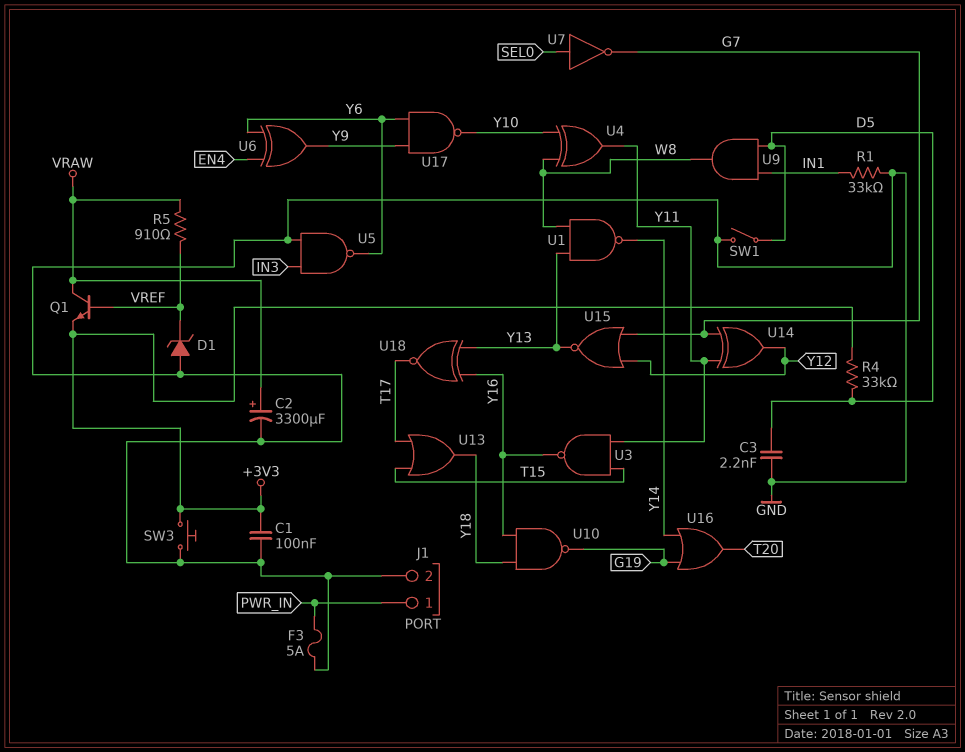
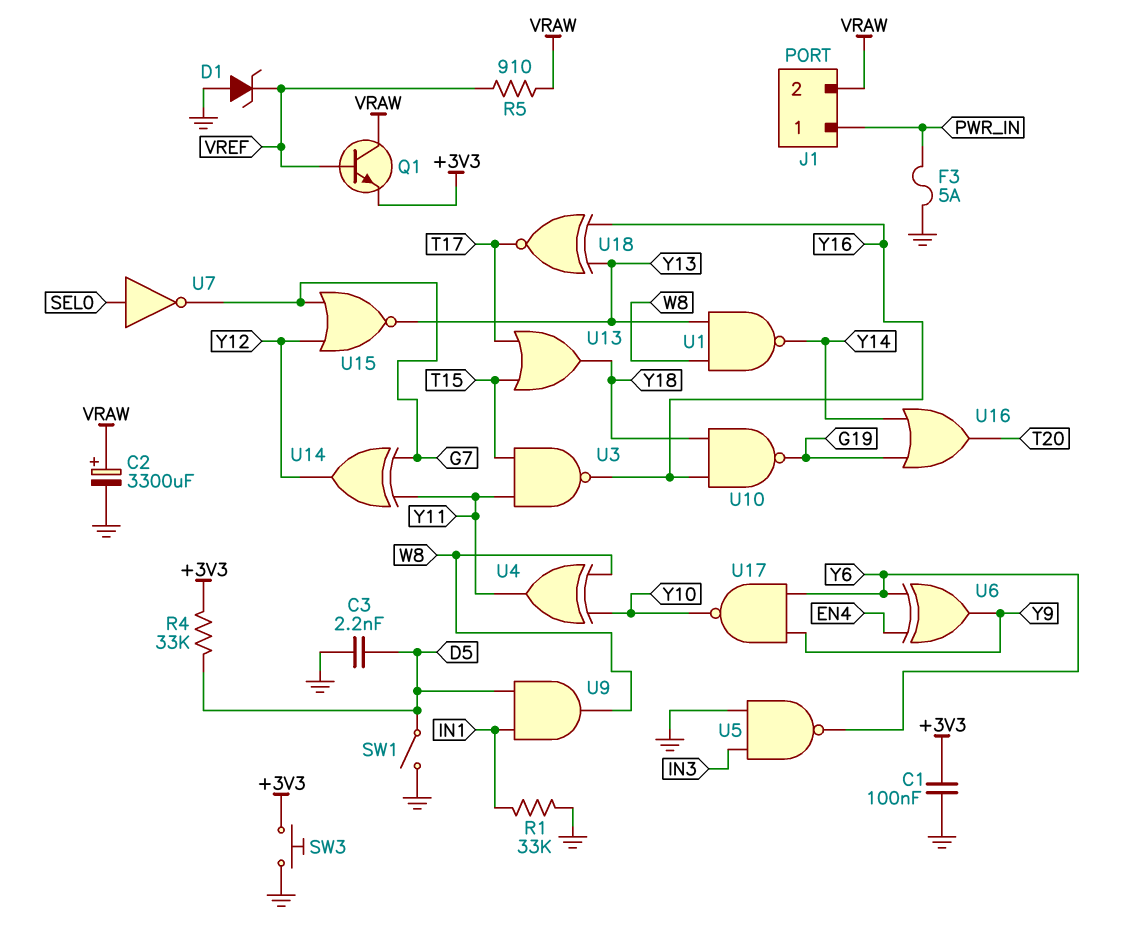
J1 pin 2: GND -> VRAW

